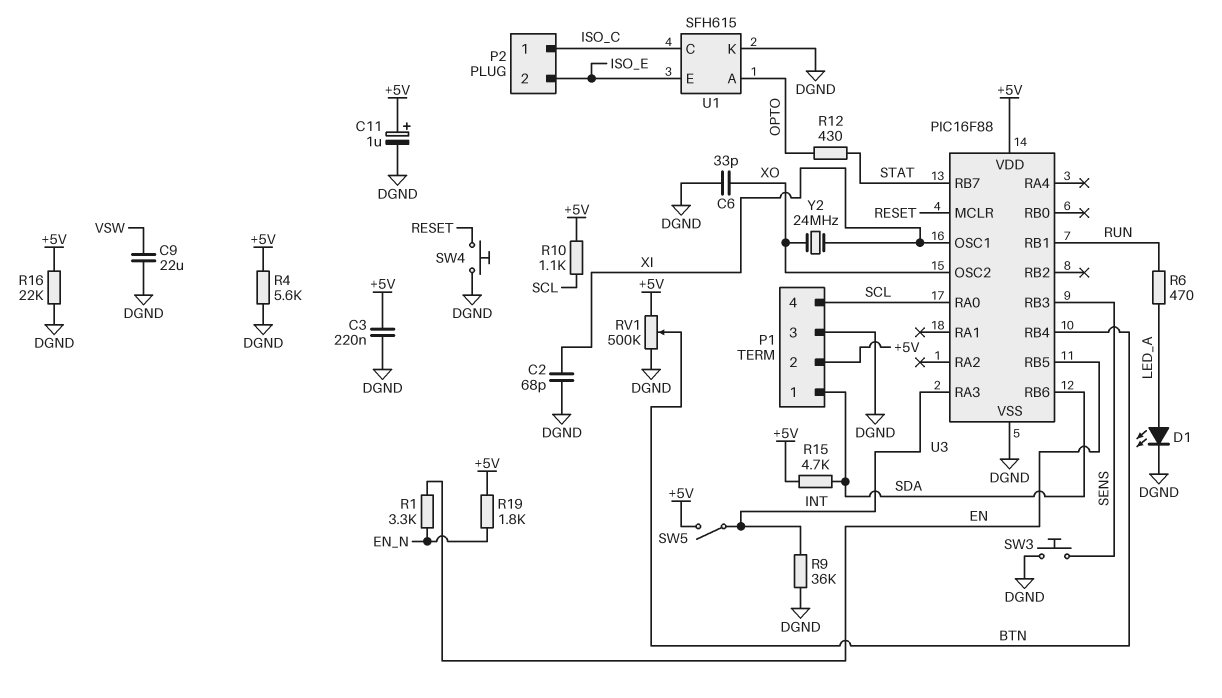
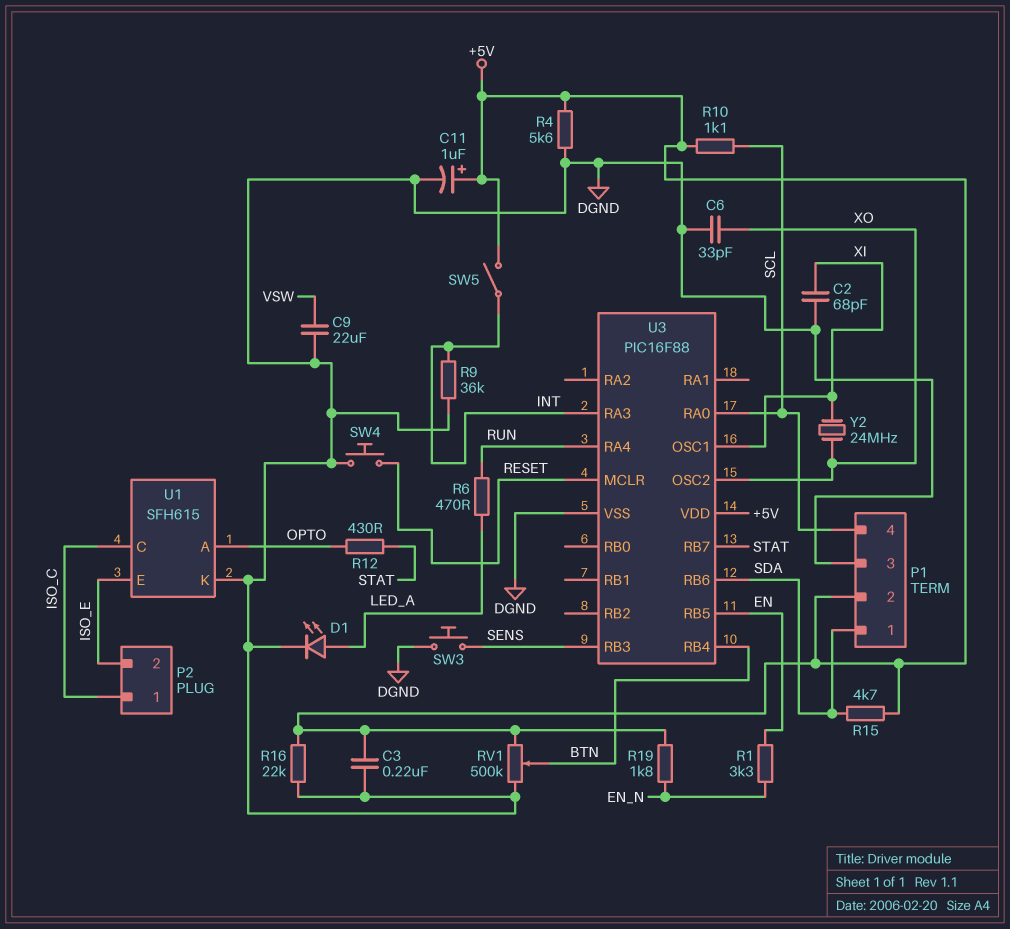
U3 pin RA4: none -> RUN
U3 pin RB1: RUN -> none

